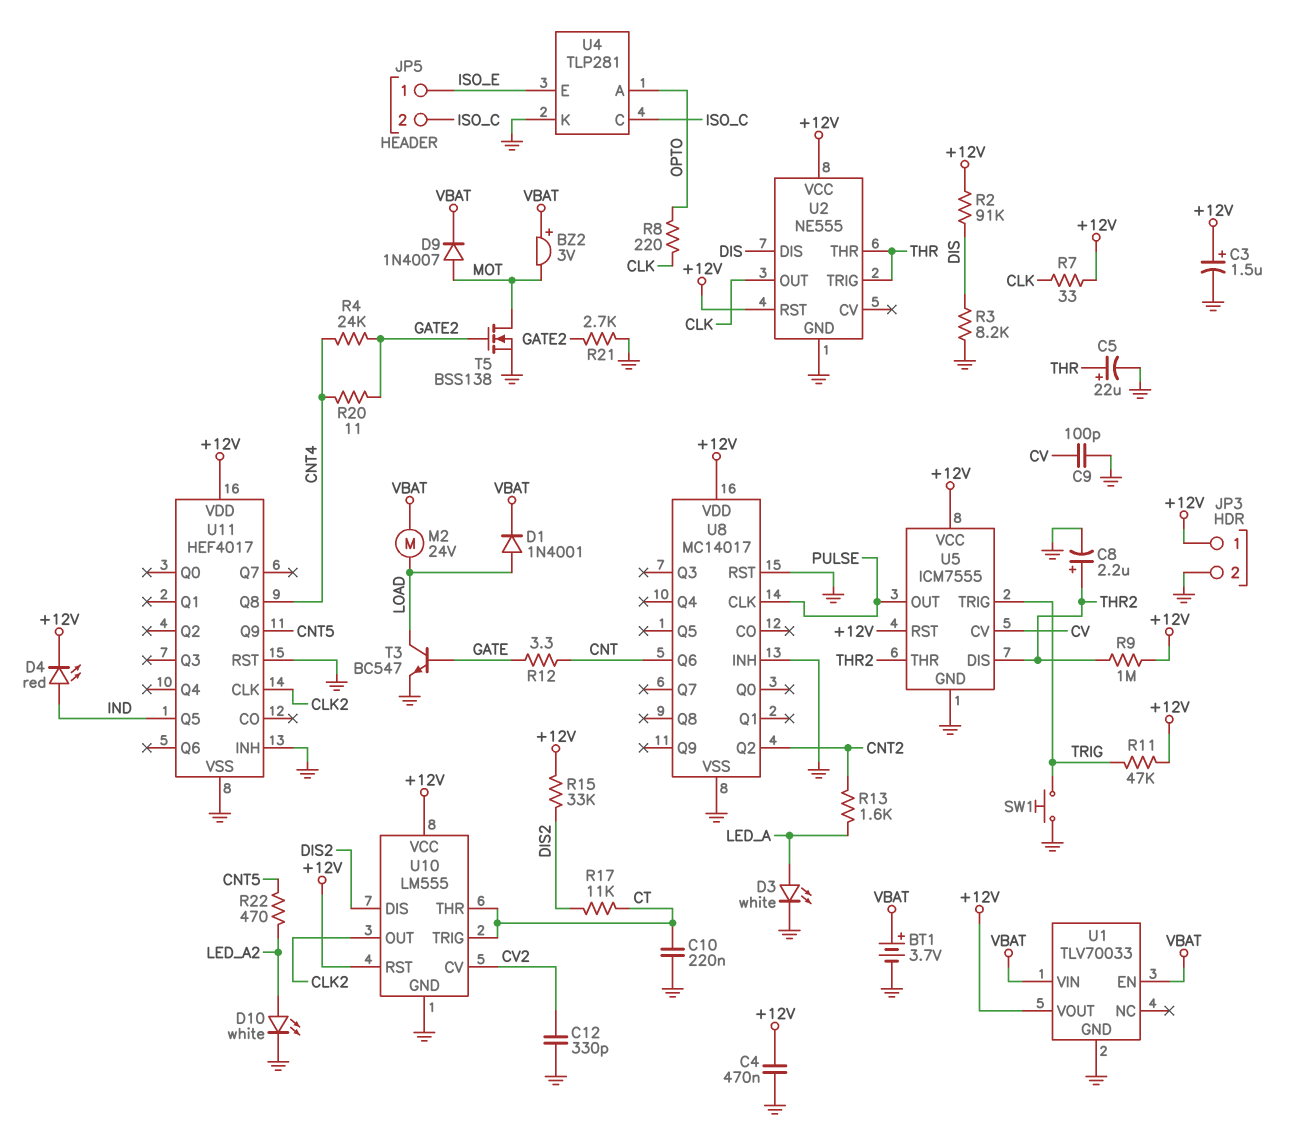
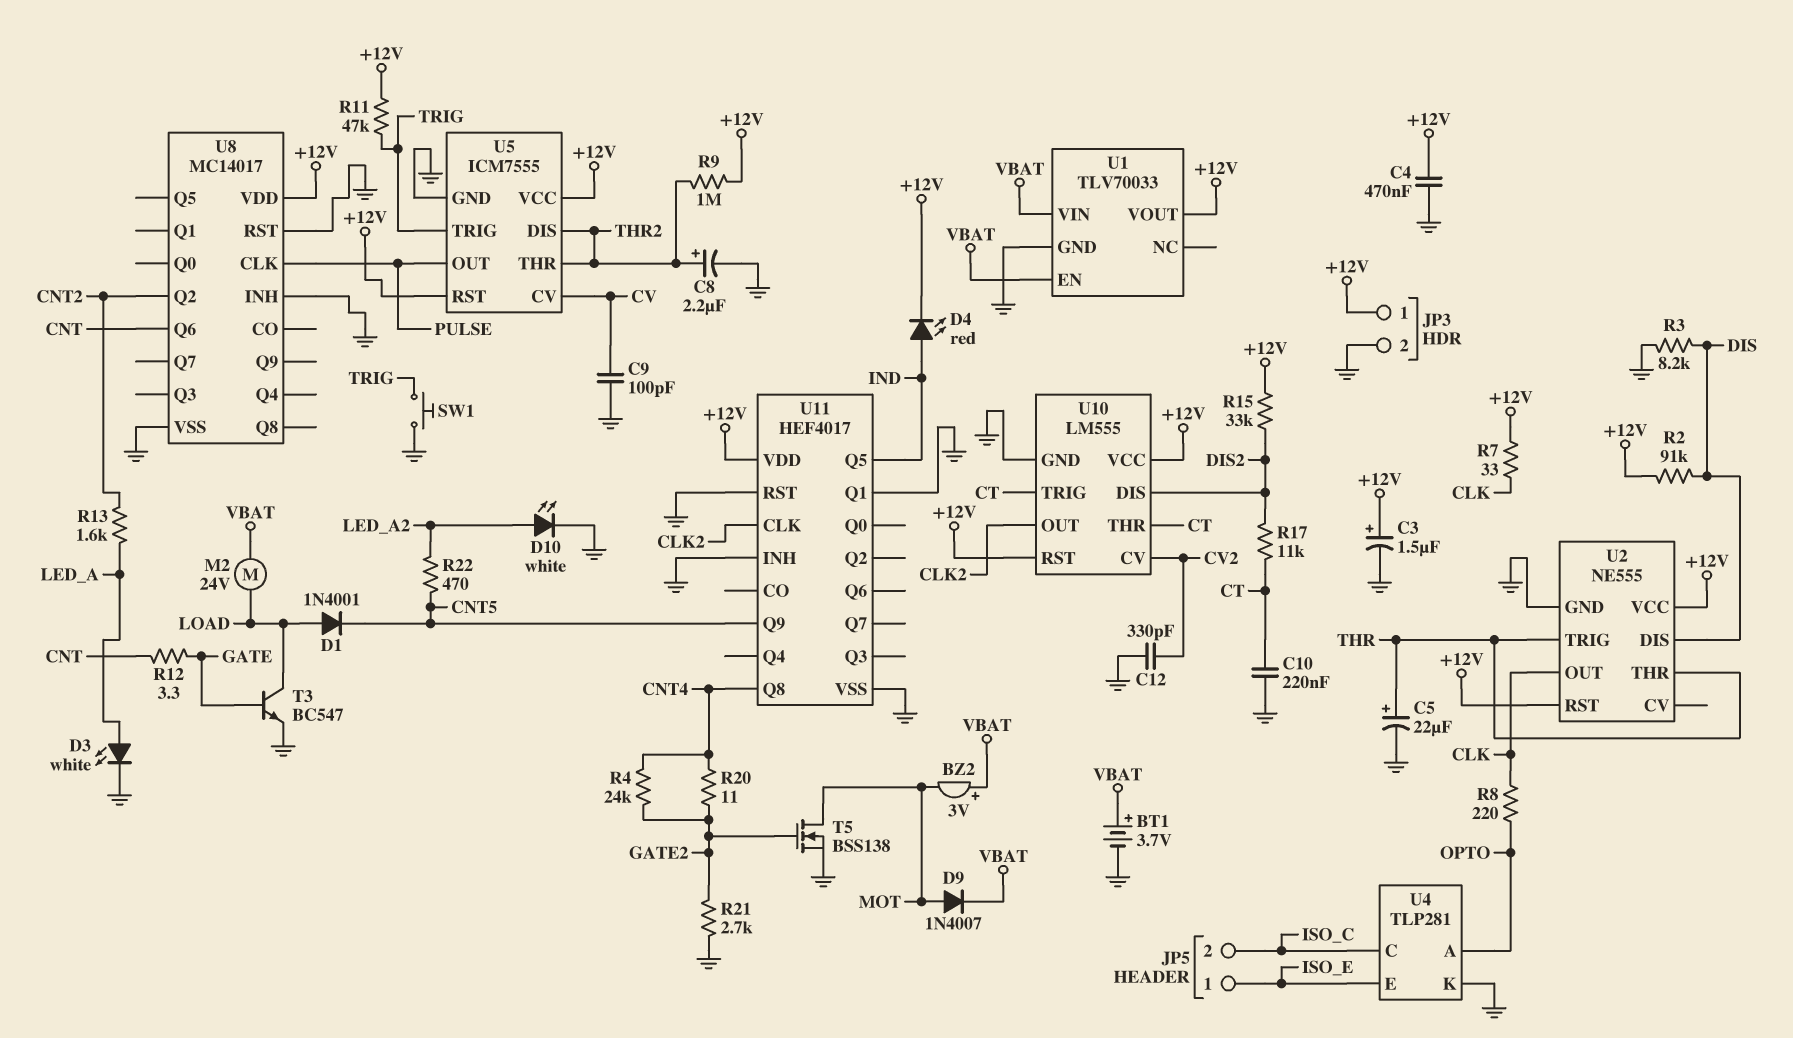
D1: diode 1N4001 (A LOAD, K VBAT) -> diode 1N4001 (A LOAD, K CNT5)
U11 pin Q1: none -> GND

